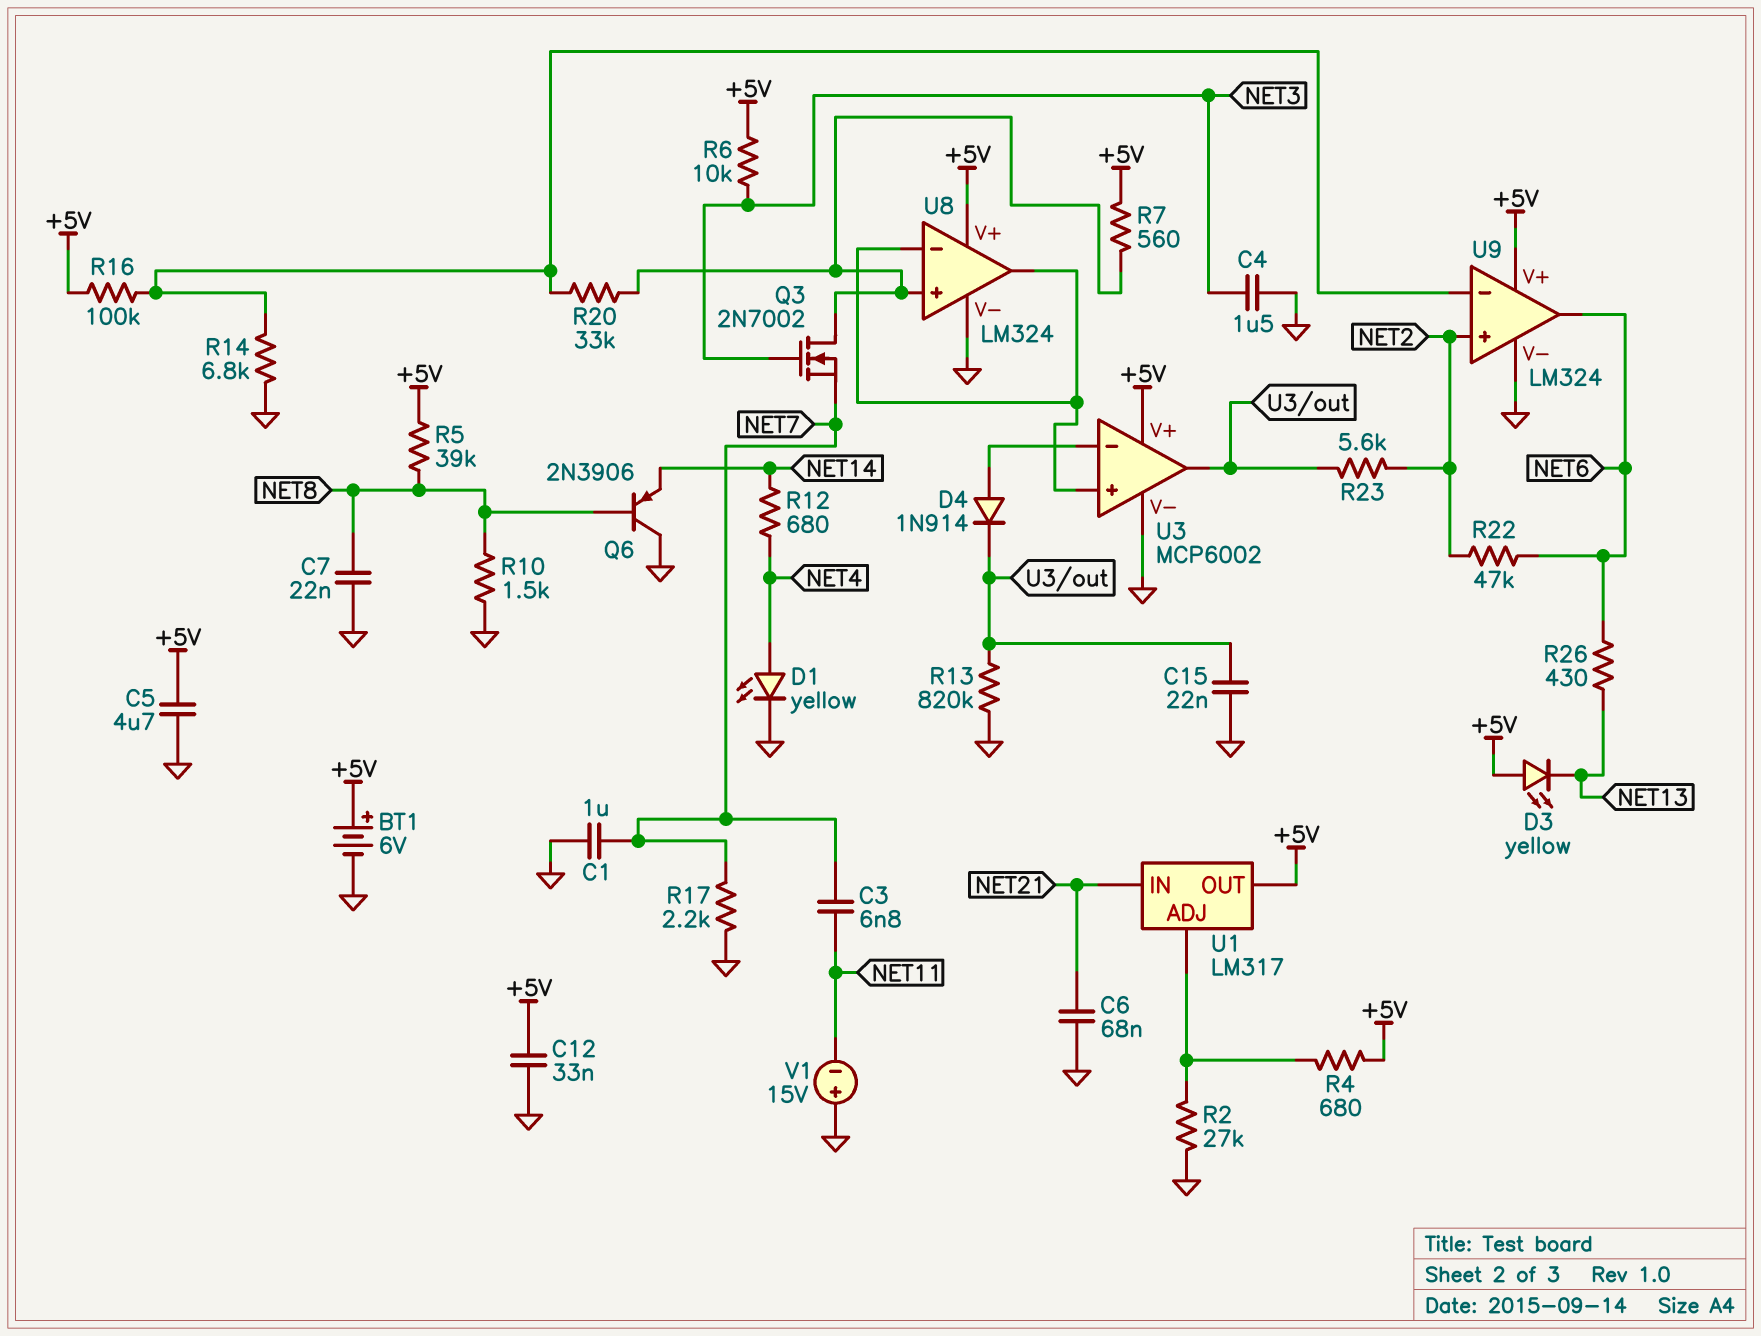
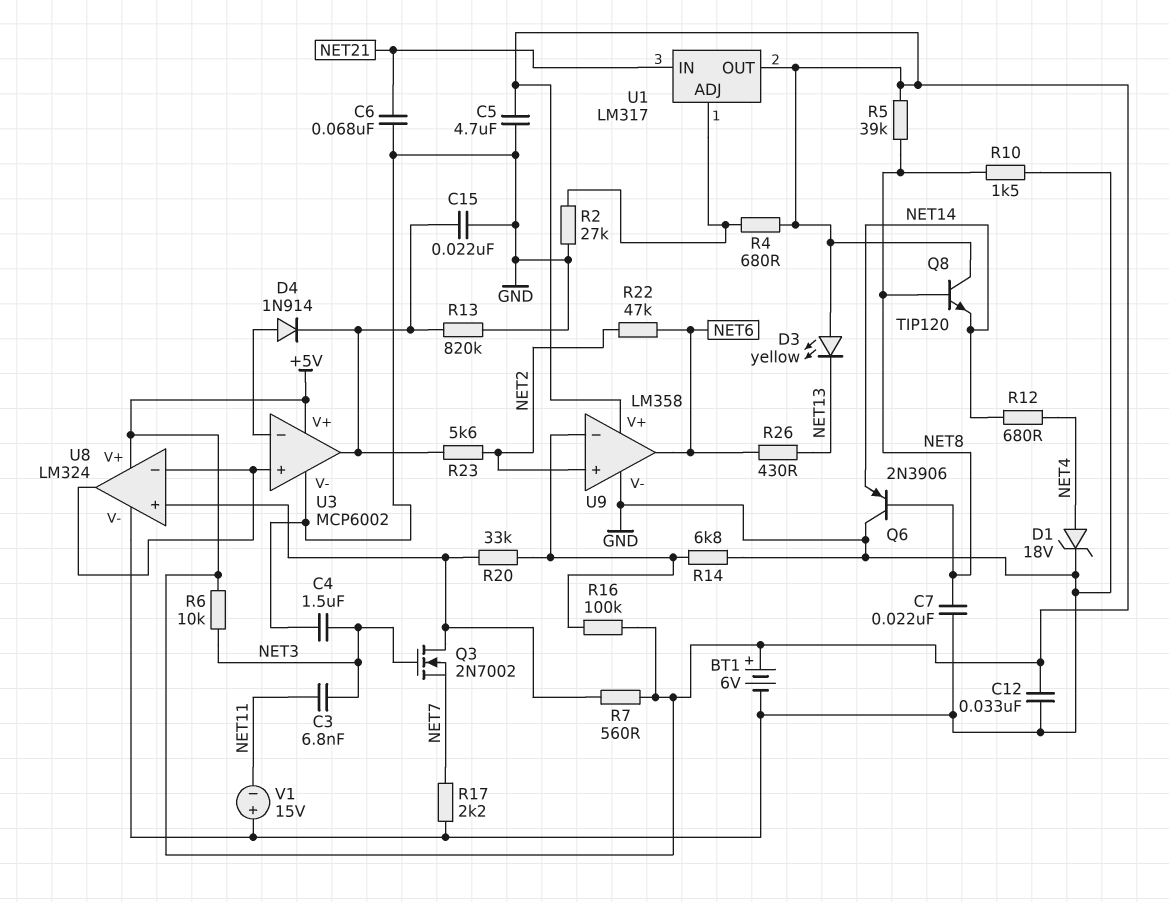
C1: 1uF (GND, NET7) -> none
C3: 6.8nF (NET7, NET11) -> 6.8nF (NET3, NET11)
D1: LED yellow (A NET4, K GND) -> zener 18V (A NET4, K GND)
Q8: none -> NPN TIP120 (B NET8, C +5V, E NET14)
U9: LM324 -> LM358

